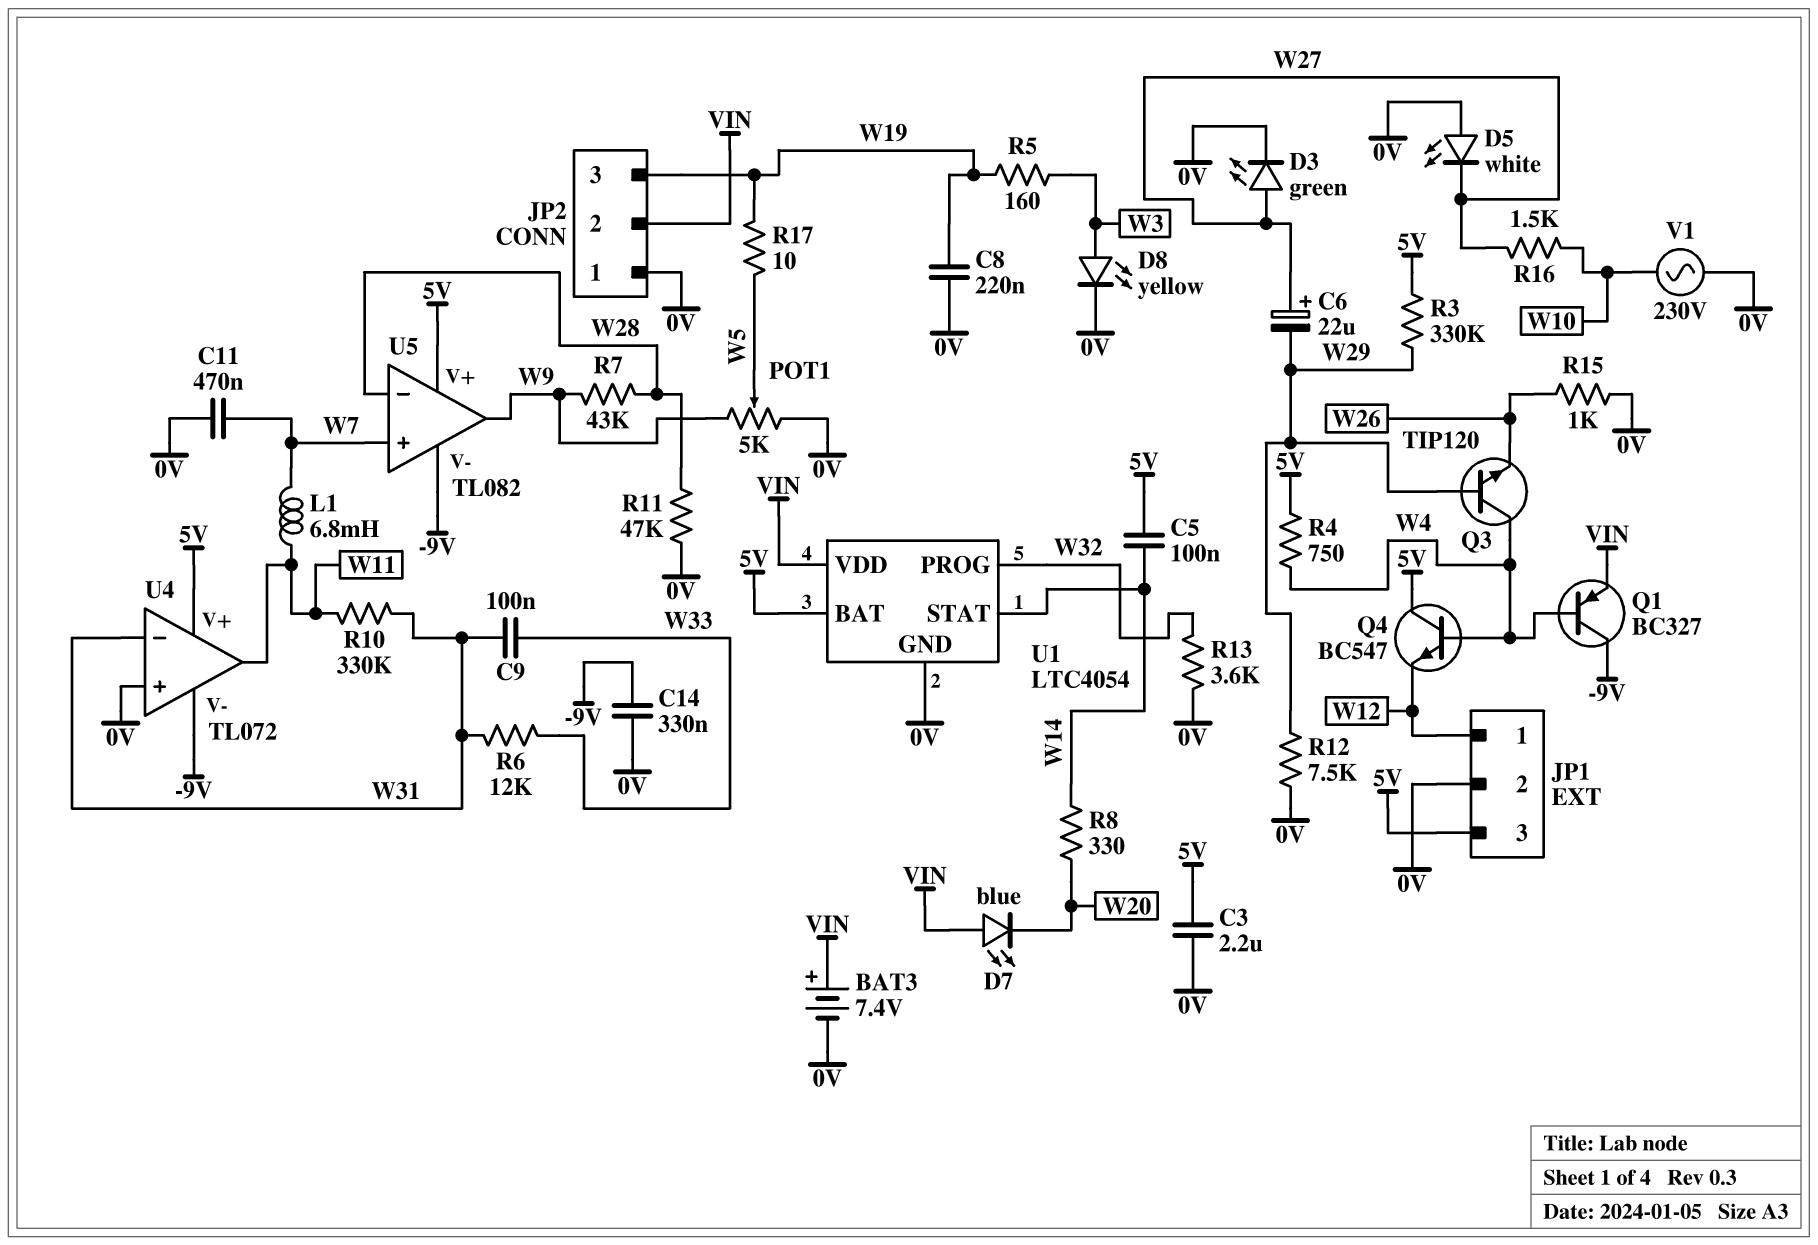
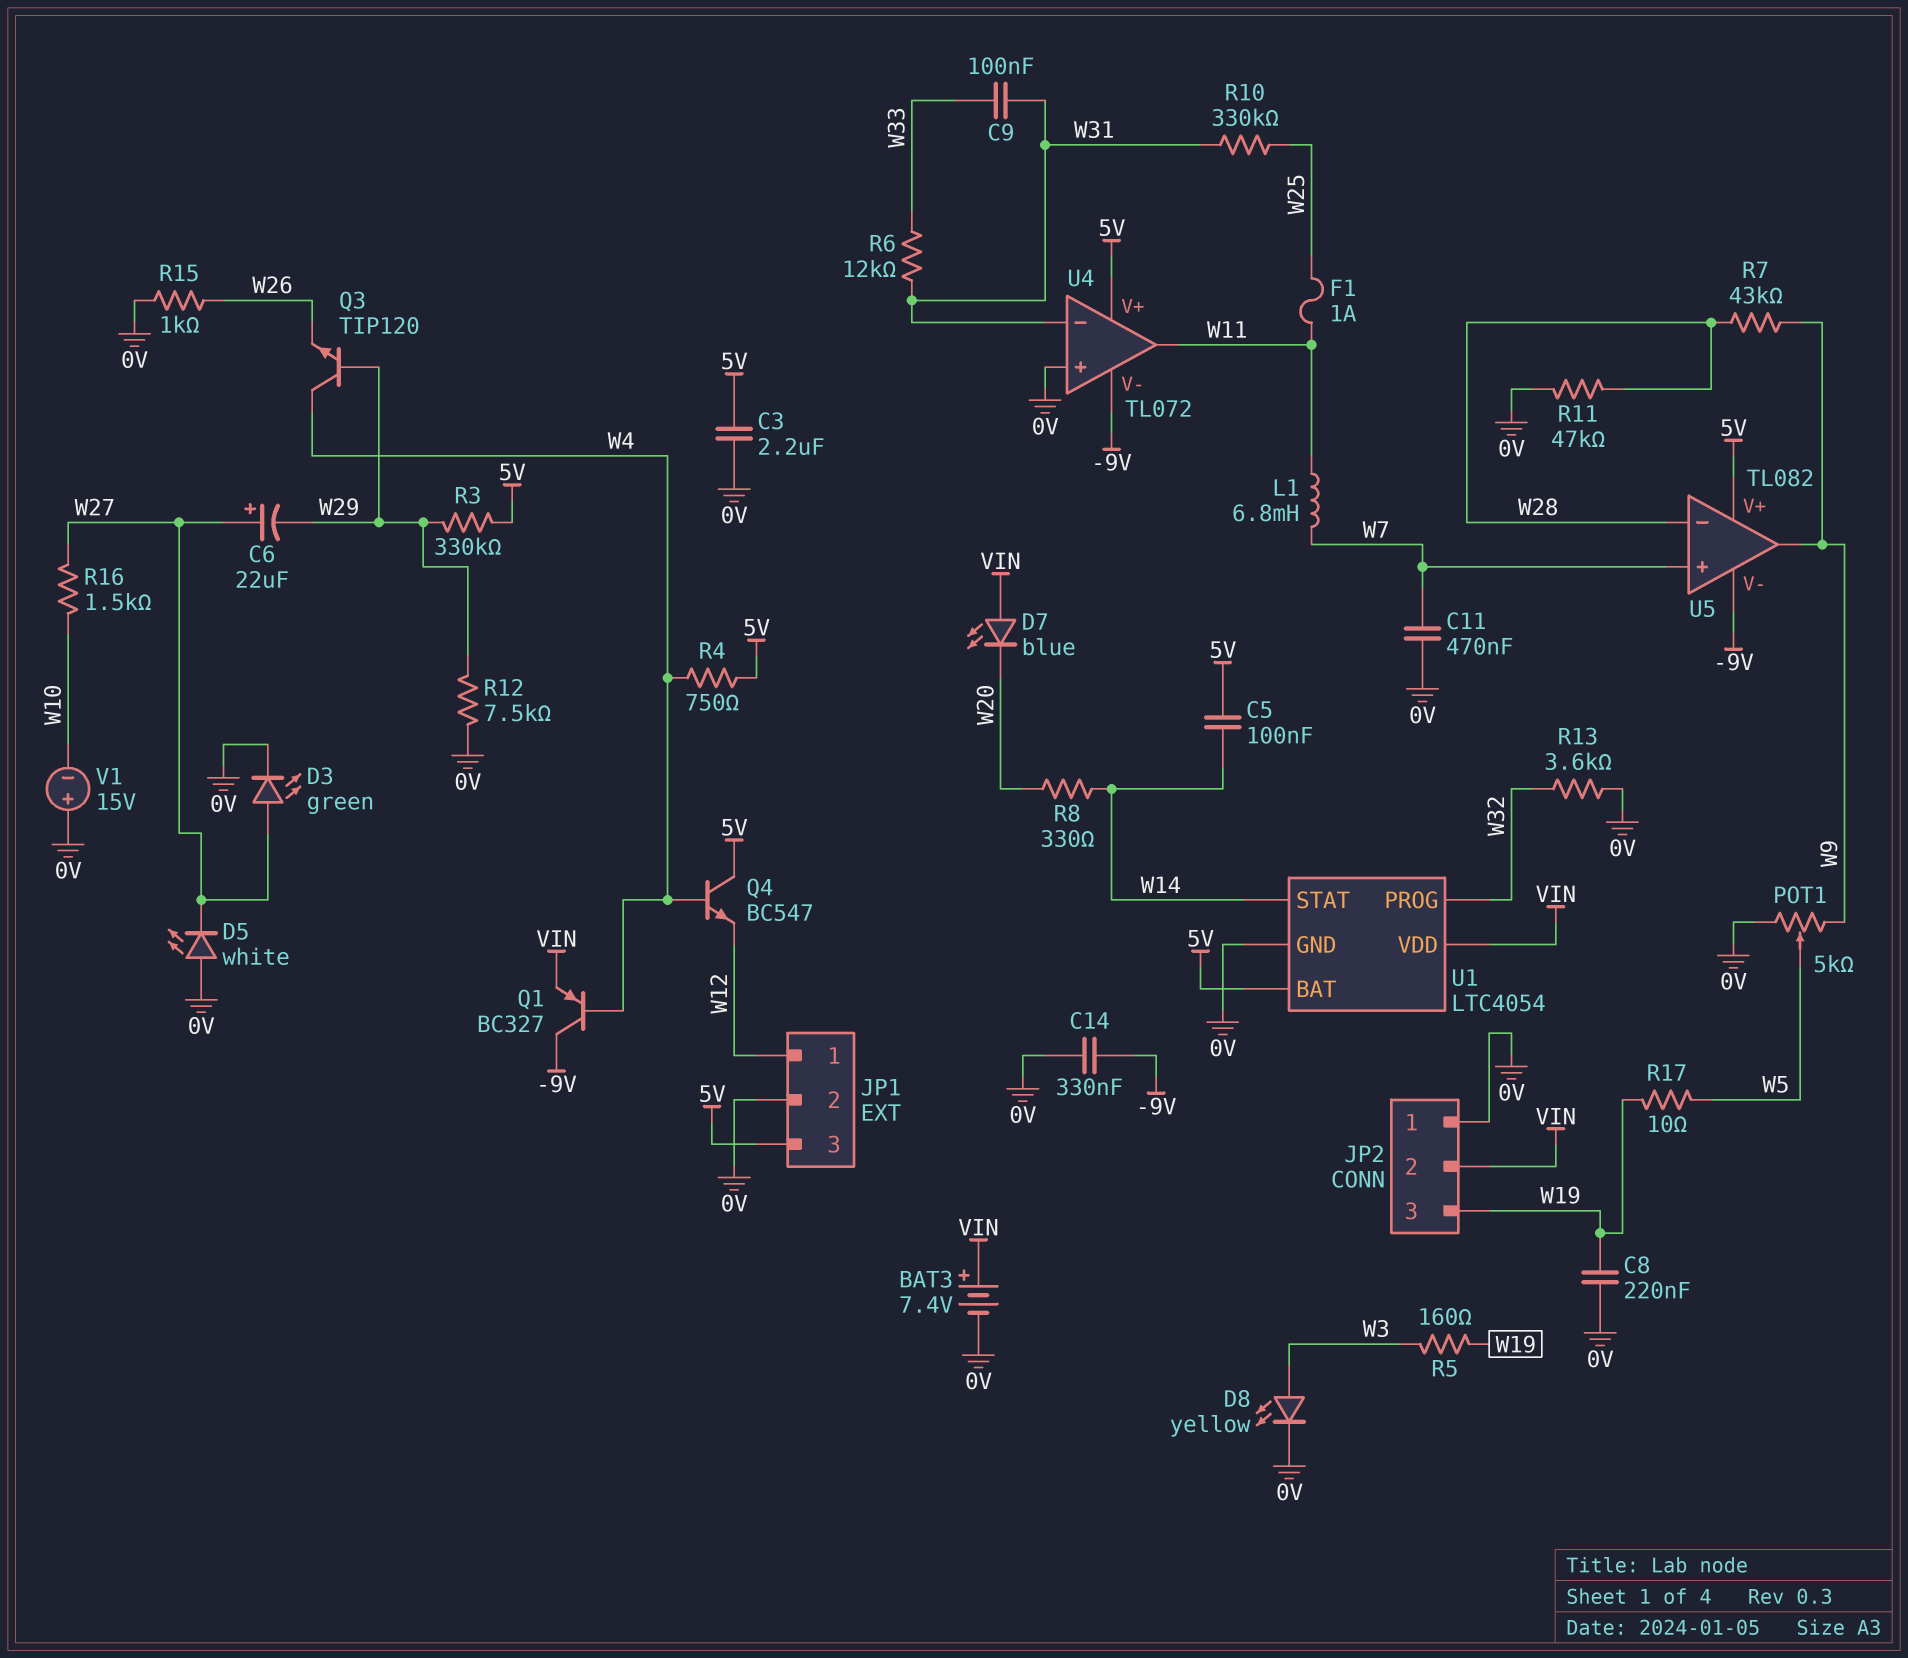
F1: none -> 1A (W11, W25)
R10: 330k (W11, W31) -> 330k (W25, W31)
V1: AC 230V (0V, W10) -> 15V (plus 0V, minus W10)

